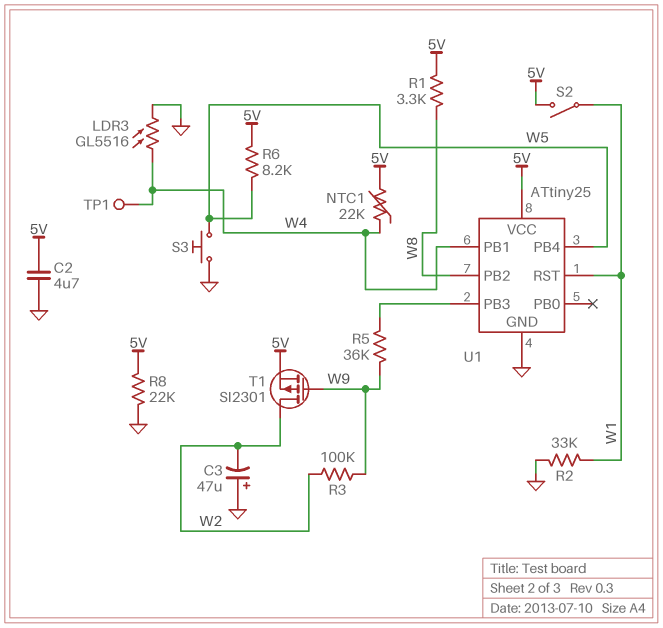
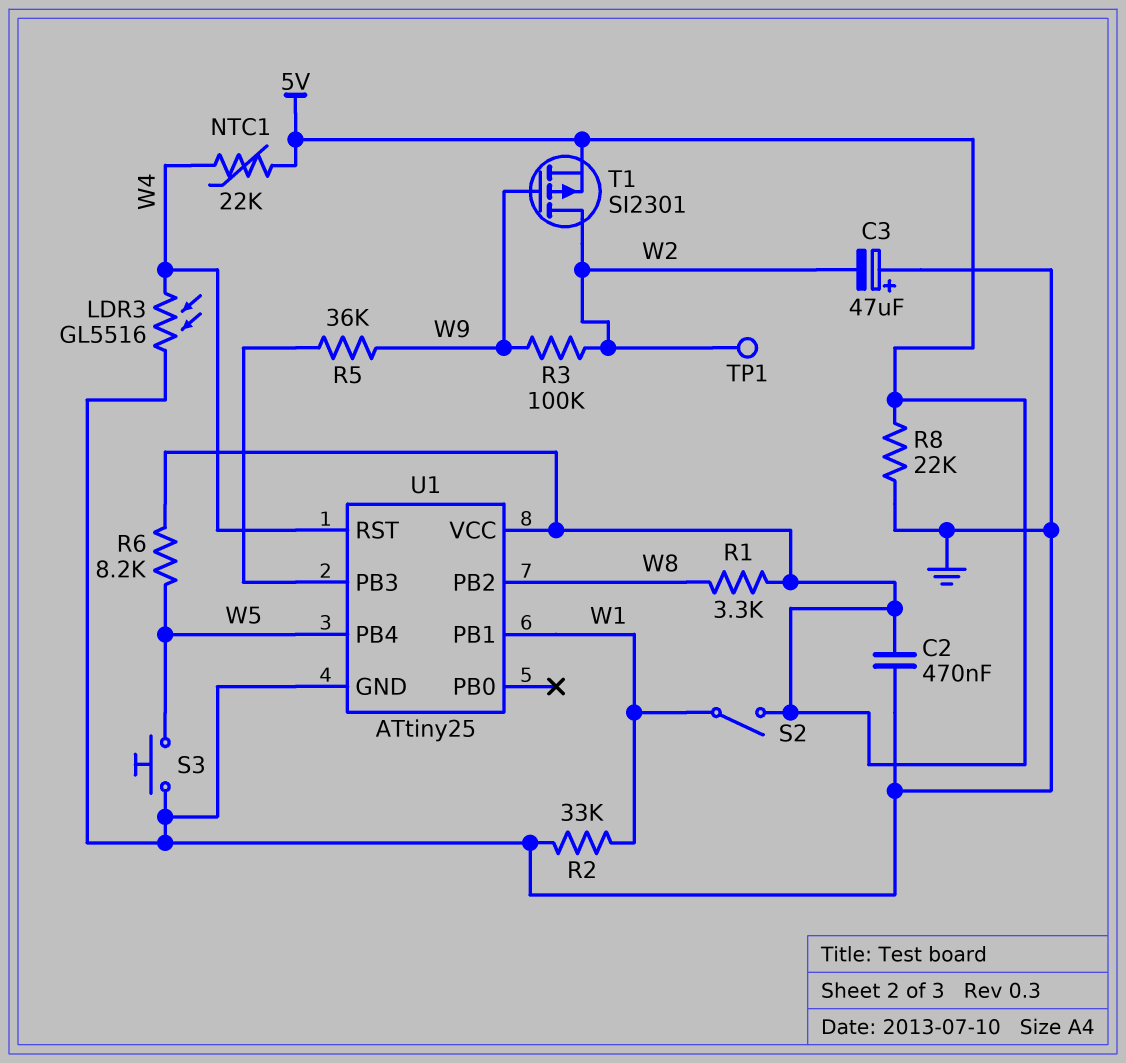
C2: 4.7uF (5V, GND) -> 470nF (5V, GND)
TP1: test point (W4) -> test point (W2)
U1 pin PB1: W4 -> W1
U1 pin RST: W1 -> W4

